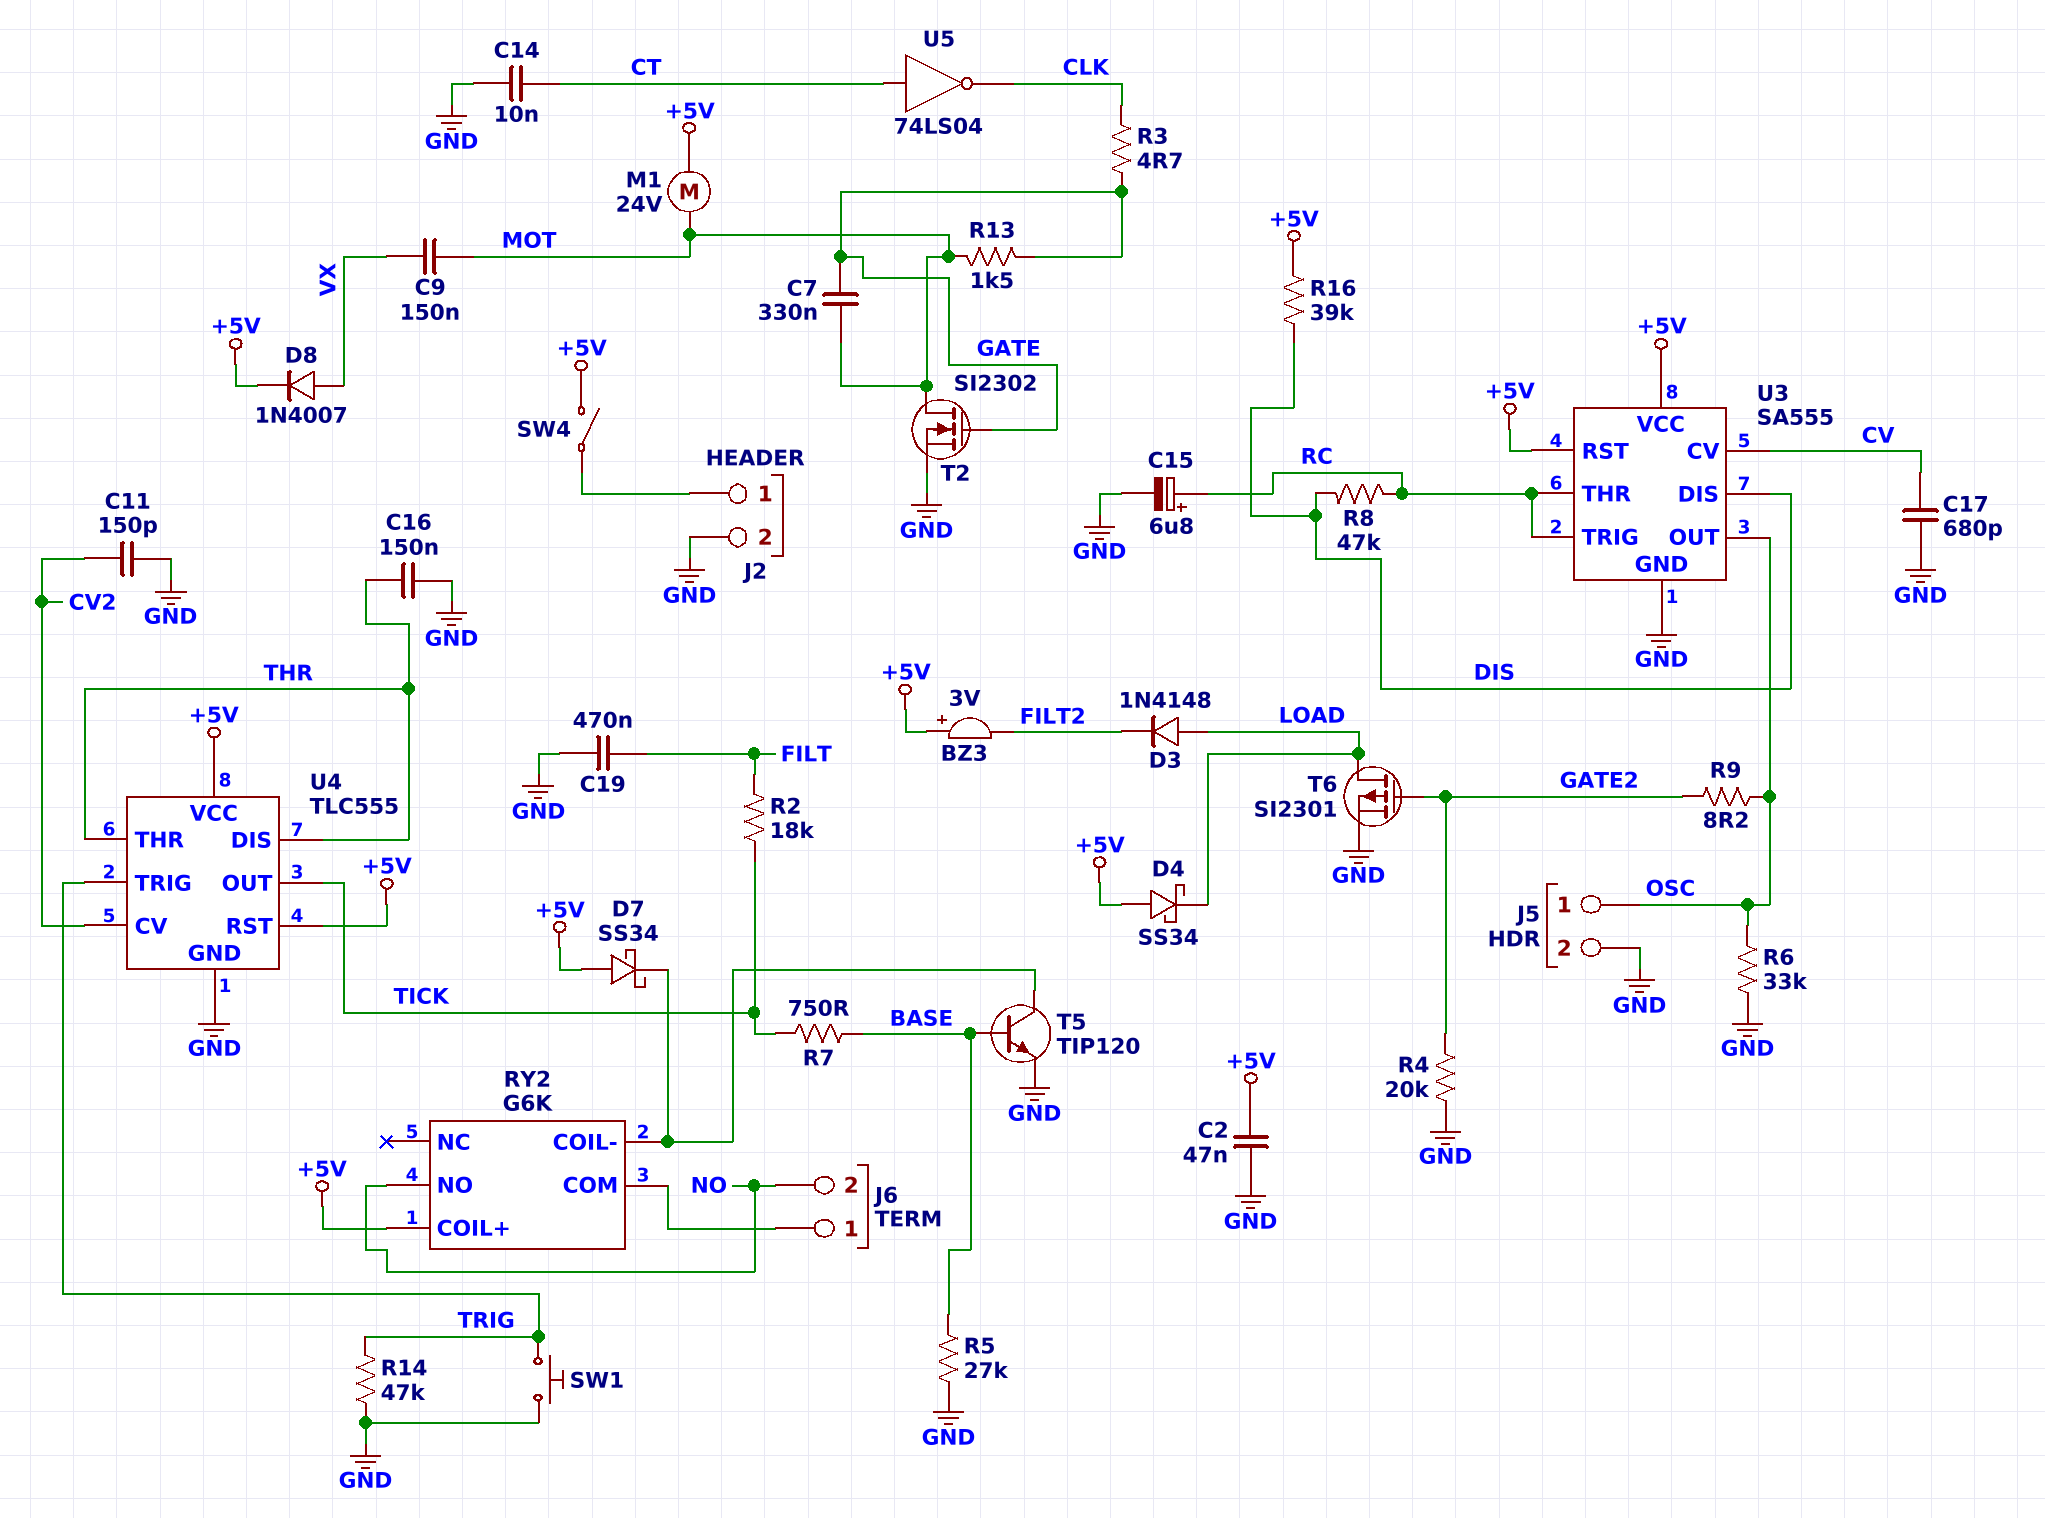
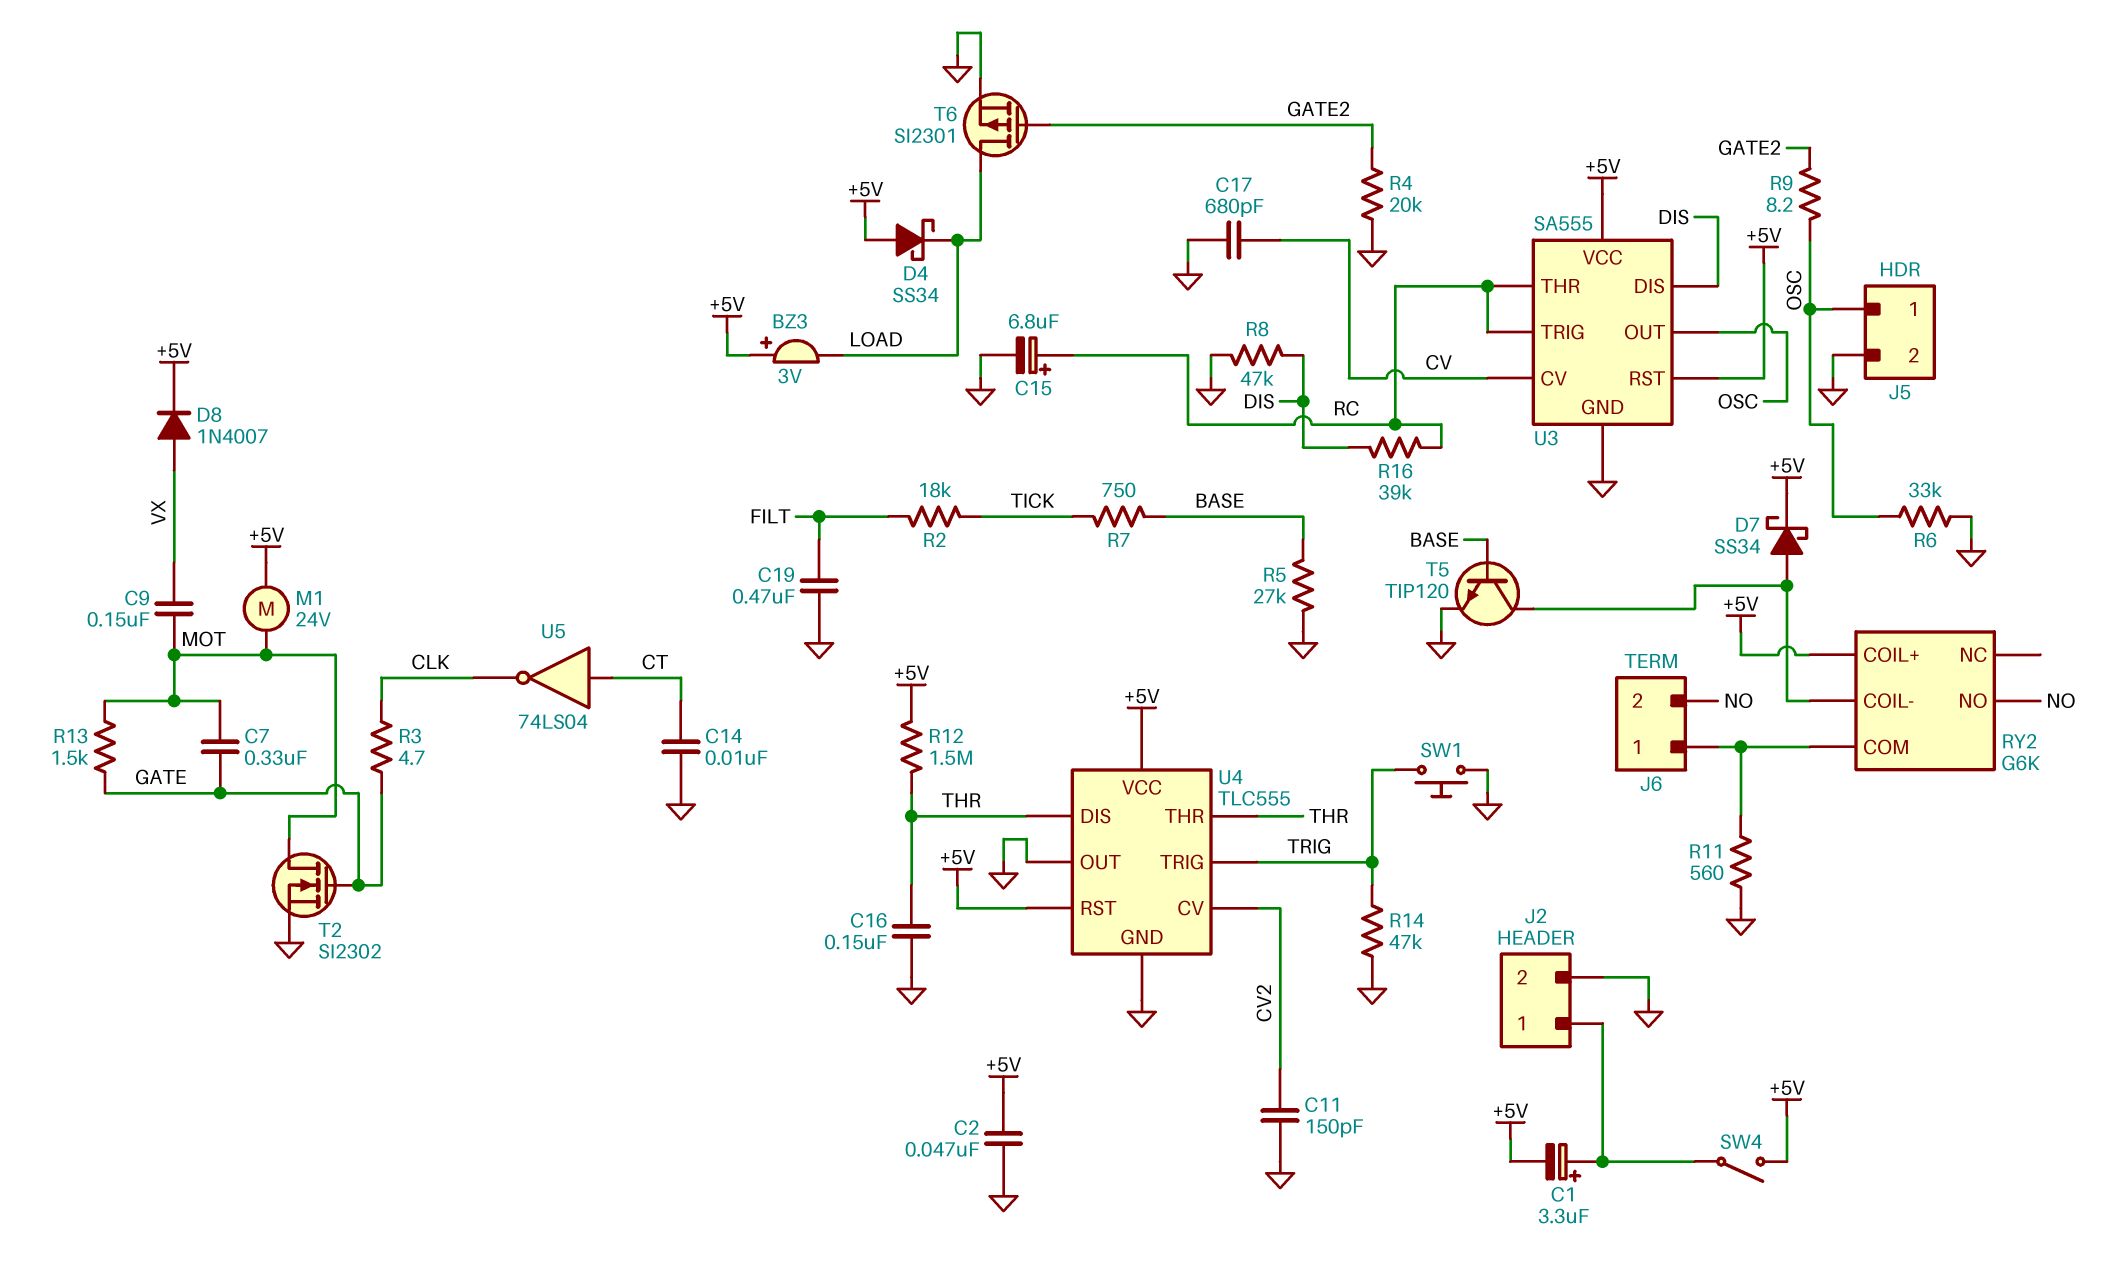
BZ3: buzzer 3V (plus +5V, minus FILT2) -> buzzer 3V (plus +5V, minus LOAD)
C1: none -> 3.3uF (plus J2/1, minus +5V)
D3: diode 1N4148 (A LOAD, K FILT2) -> none
D7: schottky SS34 (A +5V, K RY2/COIL-) -> schottky SS34 (A RY2/COIL-, K +5V)
R8: 47k (DIS, RC) -> 47k (DIS, GND)
R11: none -> 560 (GND, J6/1)
R12: none -> 1.5M (+5V, THR)
R16: 39k (+5V, DIS) -> 39k (DIS, RC)
U4 pin OUT: TICK -> GND

